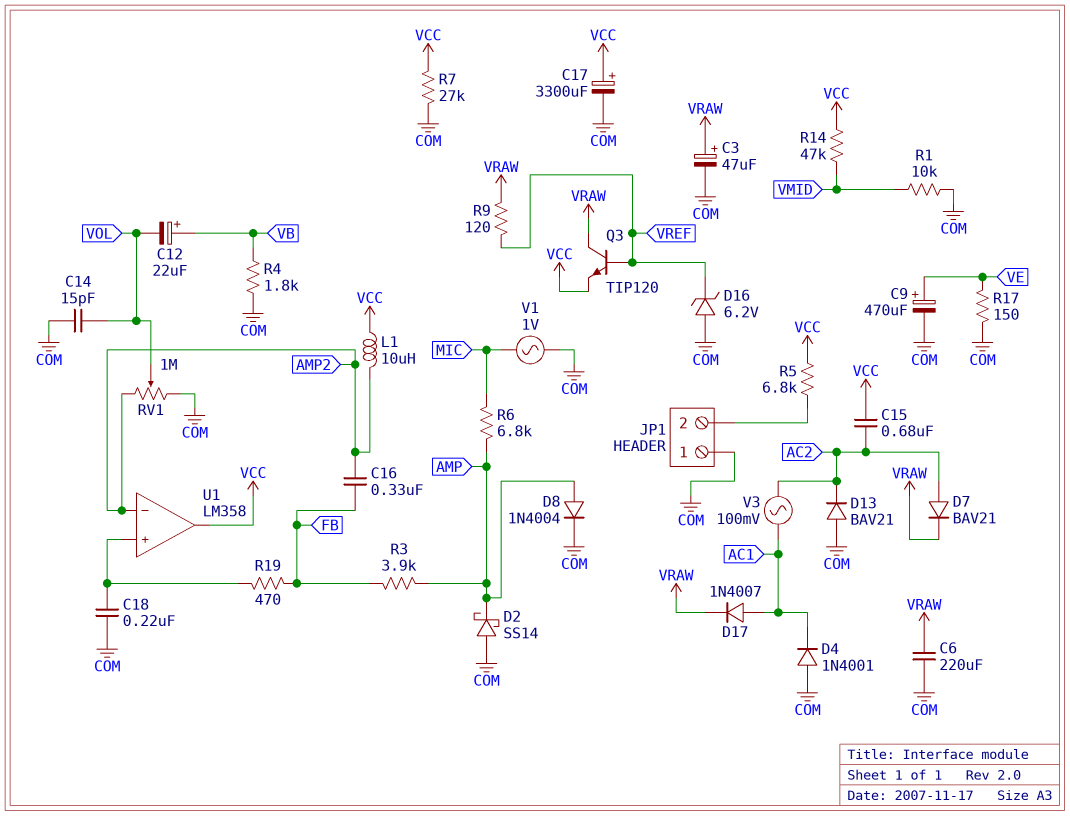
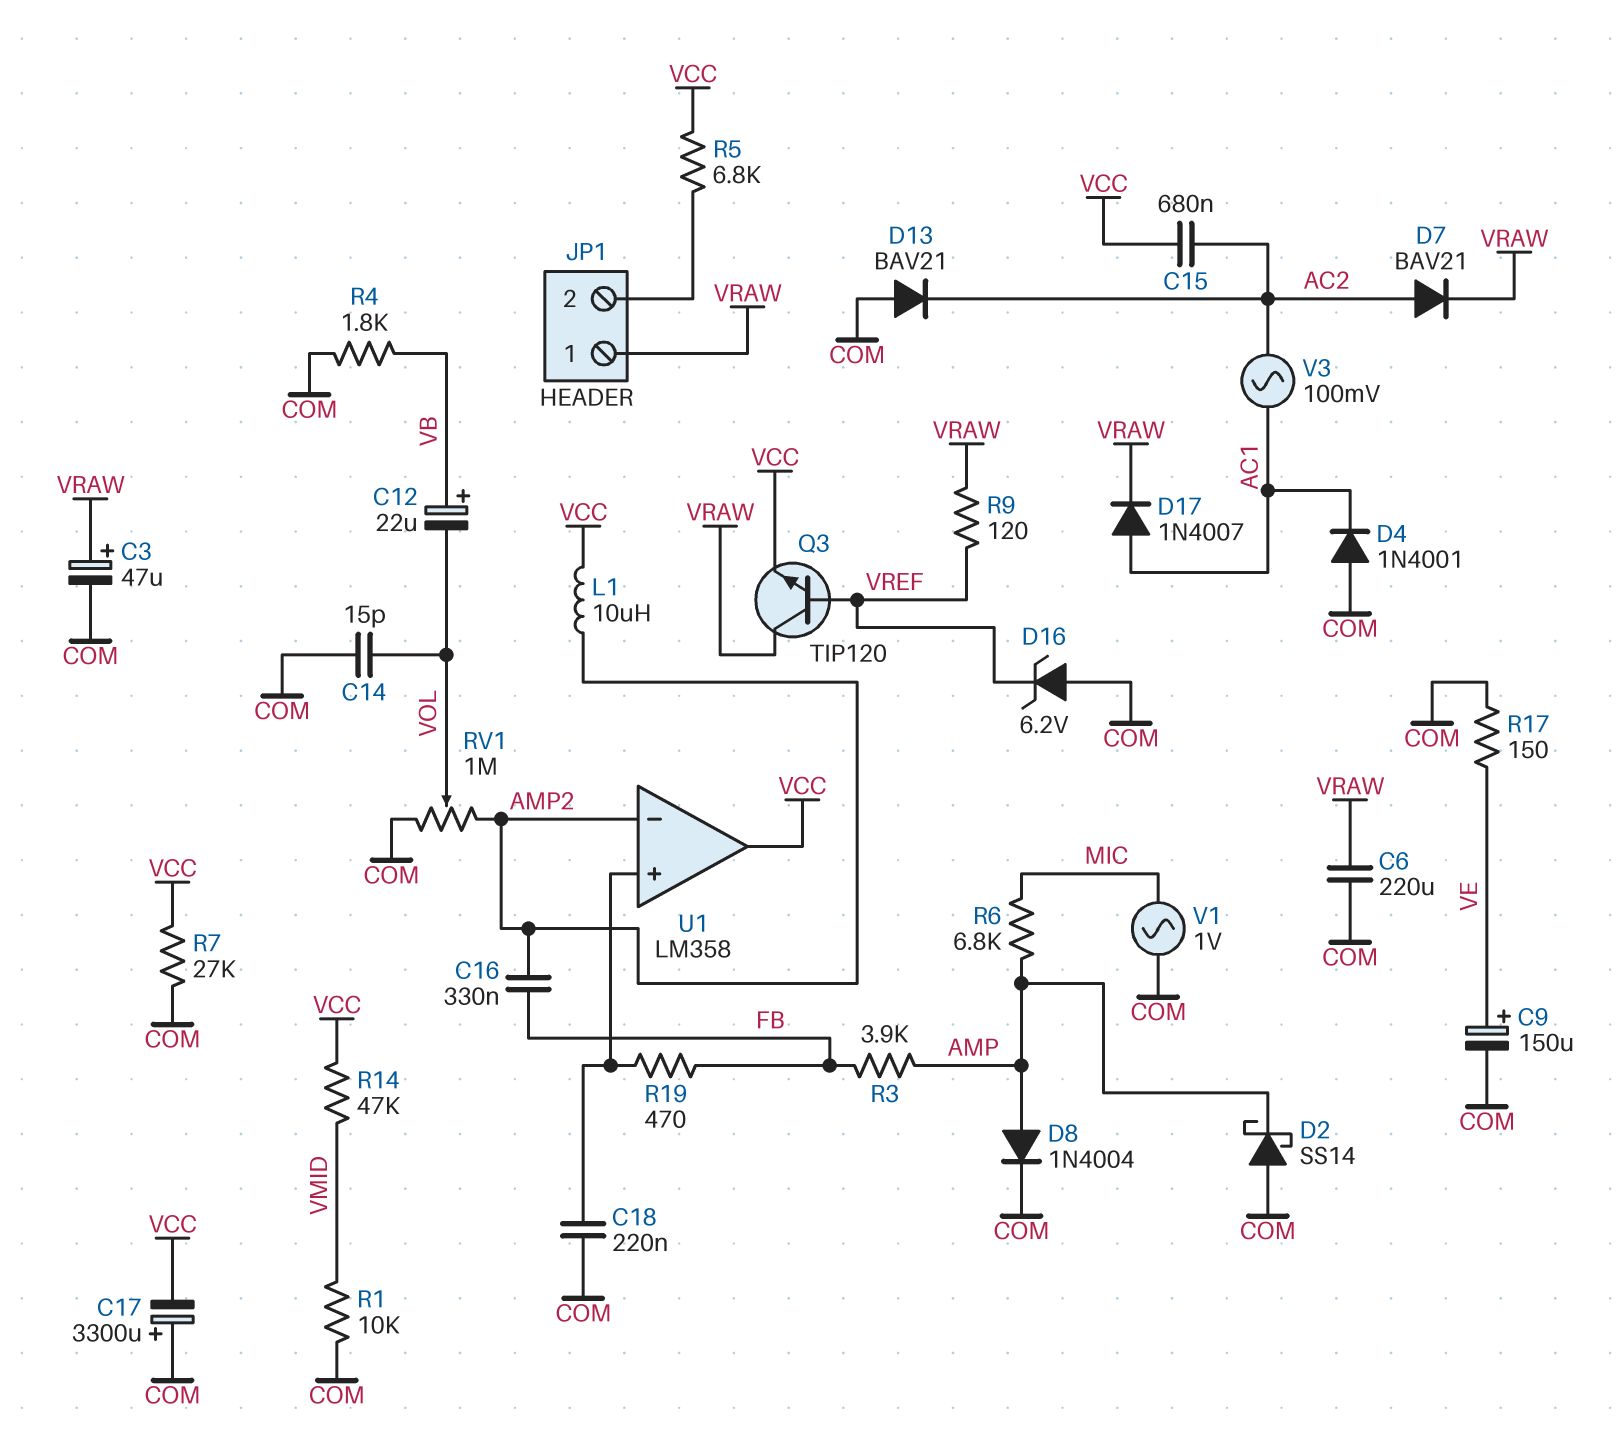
C9: 470uF (plus VE, minus COM) -> 150uF (plus VE, minus COM)
C17: 3300uF (plus VCC, minus COM) -> 3300uF (plus COM, minus VCC)
JP1 pin 1: COM -> VRAW

